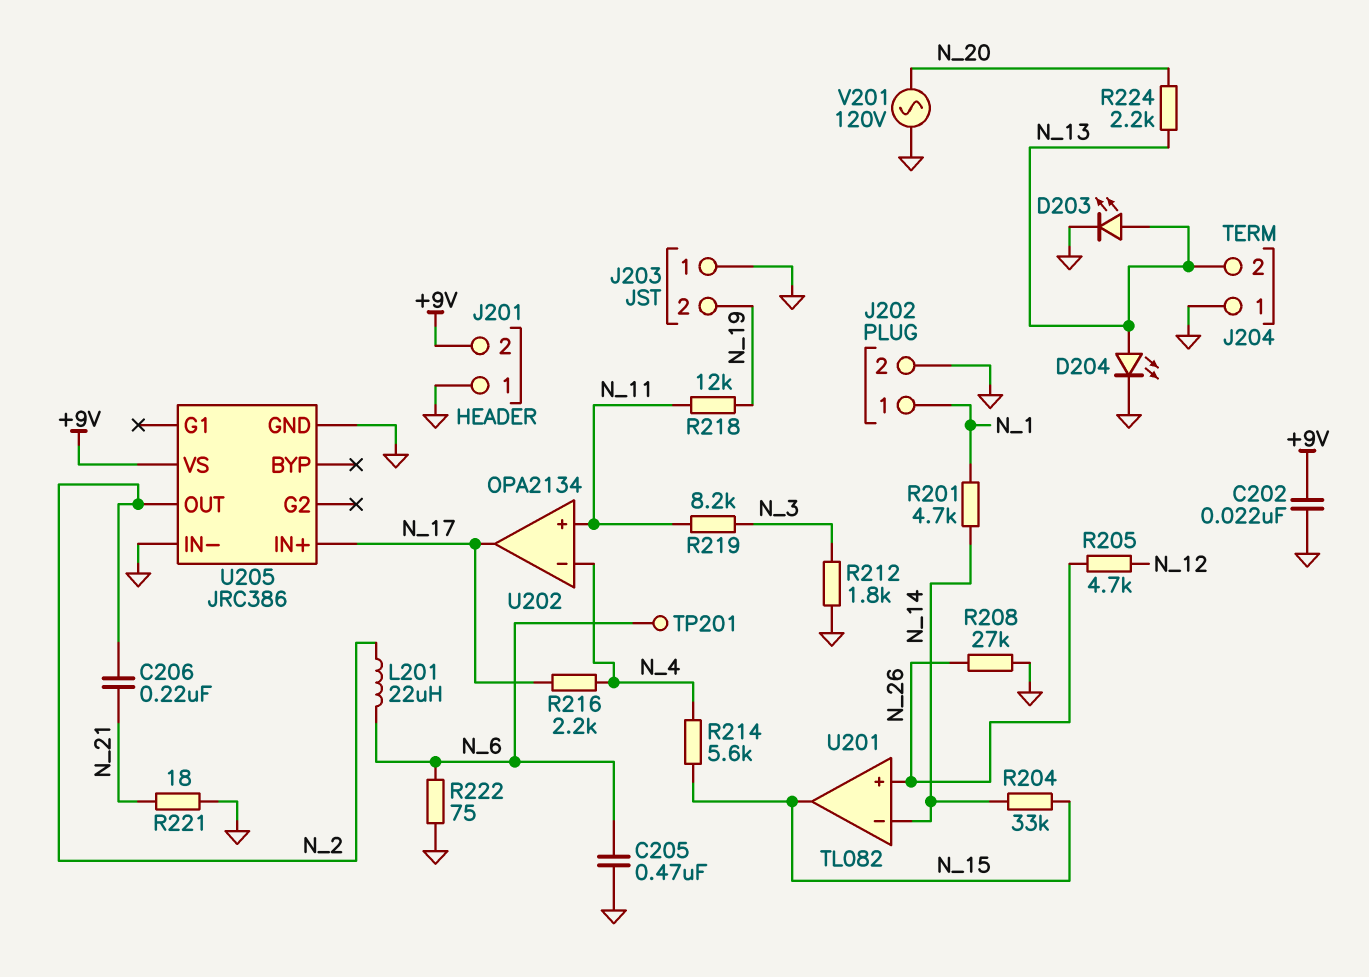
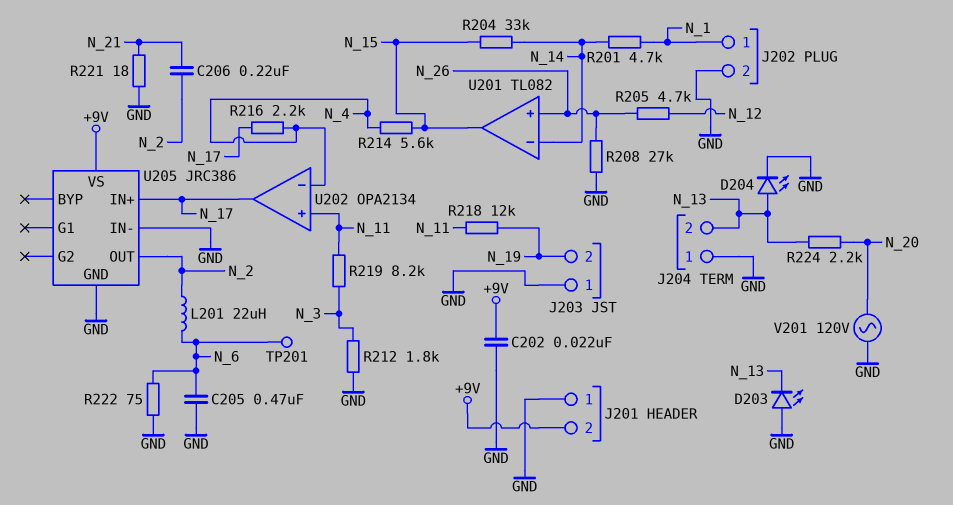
D203: LED (A N_13, K GND) -> LED (A GND, K N_13)

